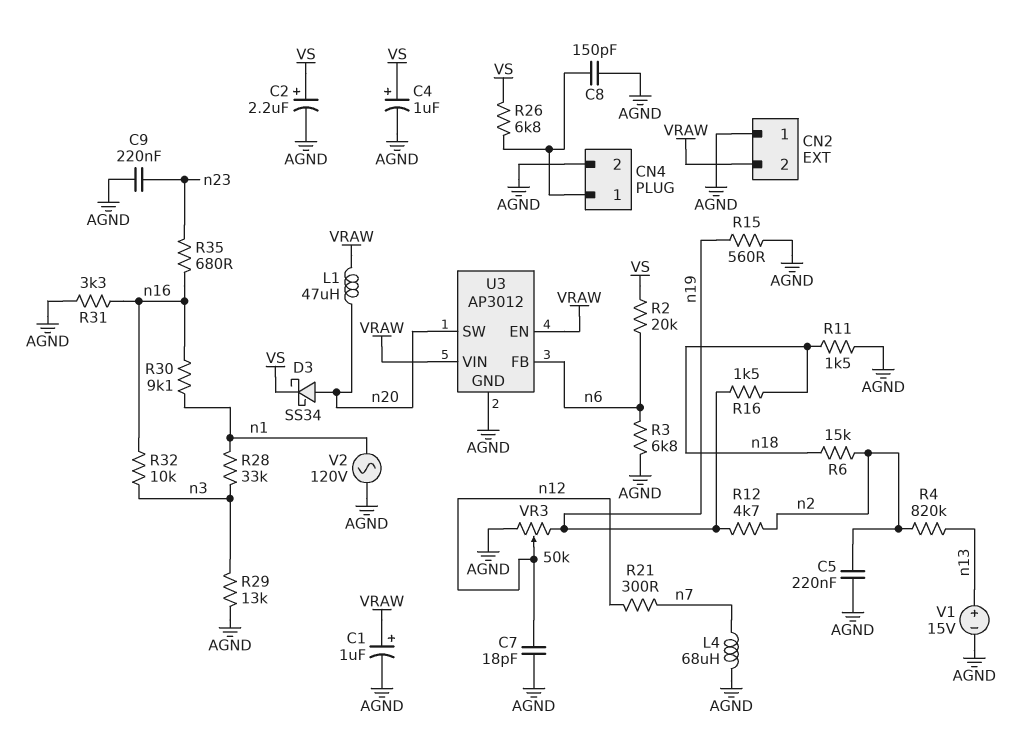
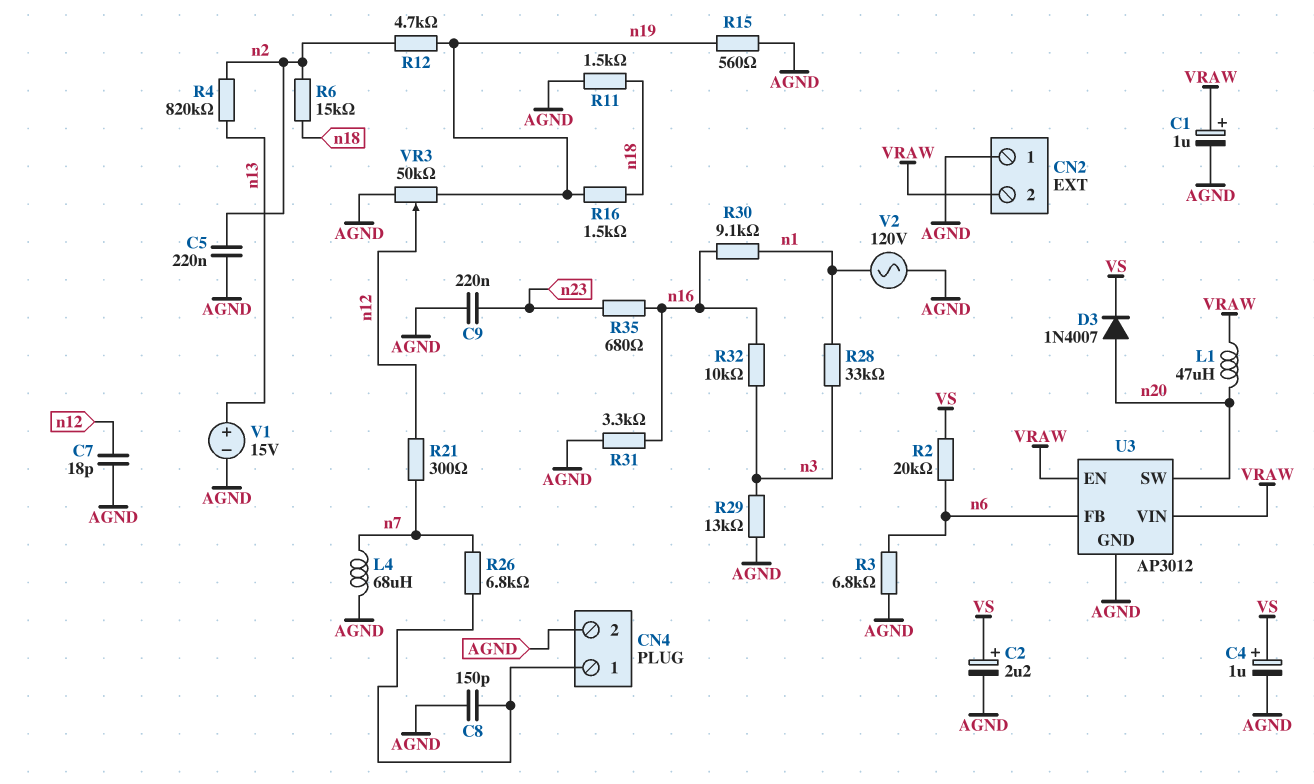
D3: schottky SS34 (A n20, K VS) -> diode 1N4007 (A n20, K VS)
R26: 6.8k (CN4/1, VS) -> 6.8k (CN4/1, n7)

